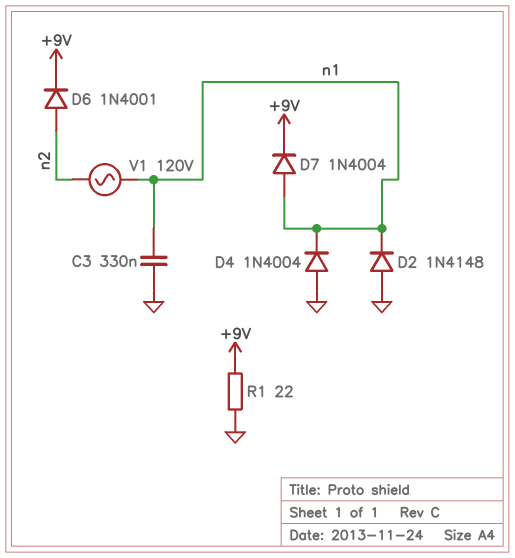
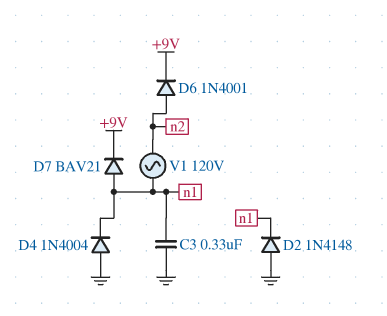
D7: diode 1N4004 (A n1, K +9V) -> diode BAV21 (A n1, K +9V)
R1: 22 (+9V, GND) -> none

